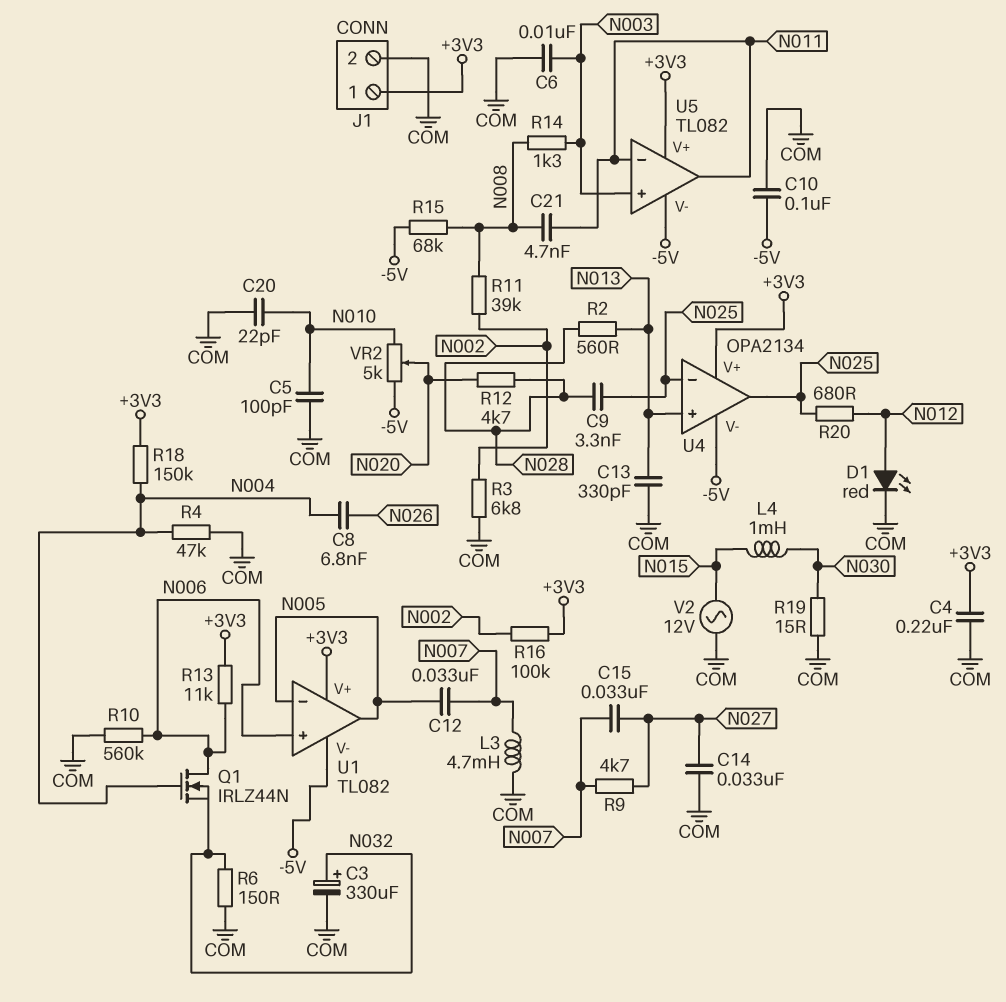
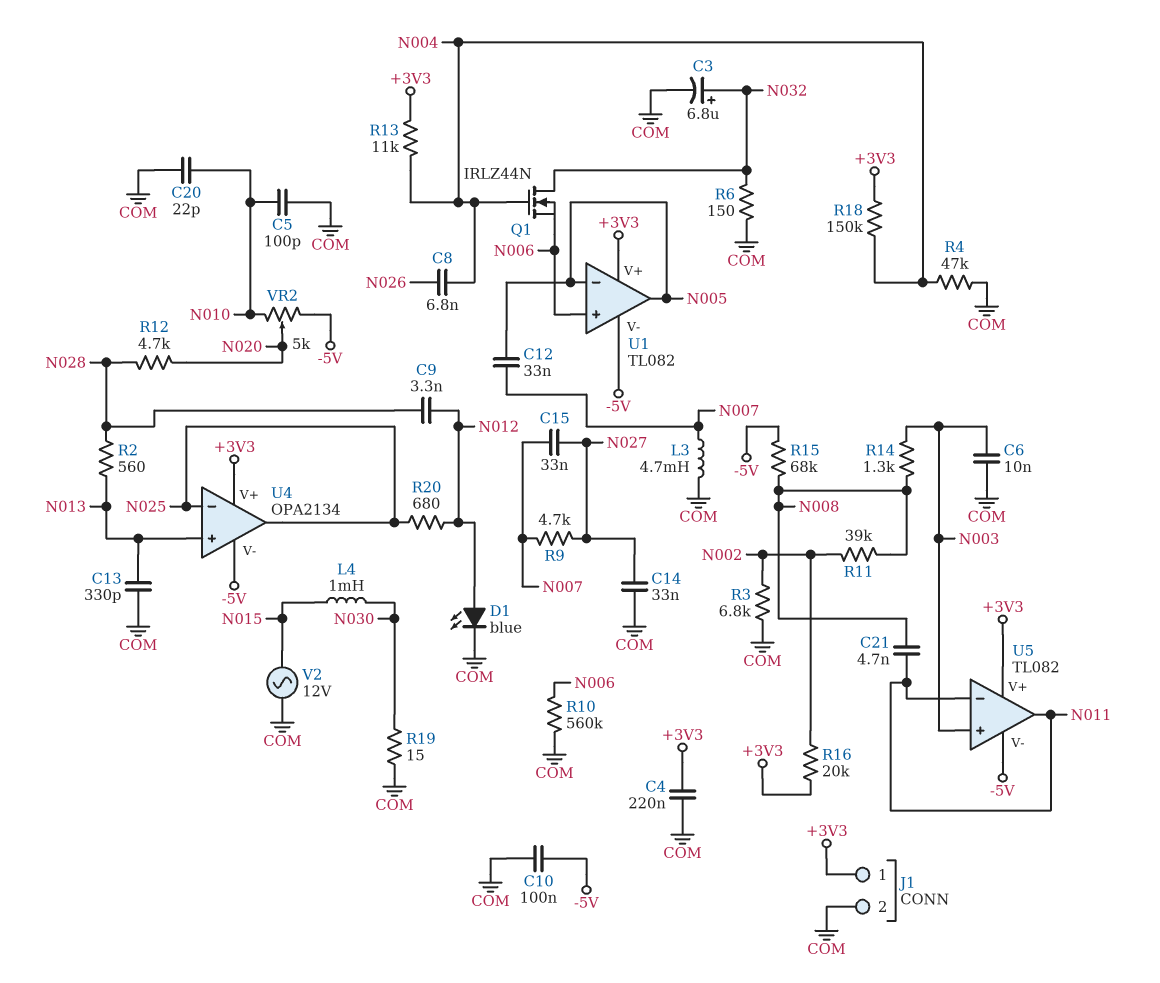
C3: 330uF (plus N032, minus COM) -> 6.8uF (plus N032, minus COM)
C9: 3.3nF (N025, N028) -> 3.3nF (N012, N028)
D1: LED red (A N012, K COM) -> LED blue (A N012, K COM)
Q1: NMOS IRLZ44N (G N004, D N006, S N032) -> NMOS IRLZ44N (G N004, D N032, S N006)
R13: 11k (+3V3, N006) -> 11k (+3V3, N004)
R16: 100k (+3V3, N002) -> 20k (+3V3, N002)

